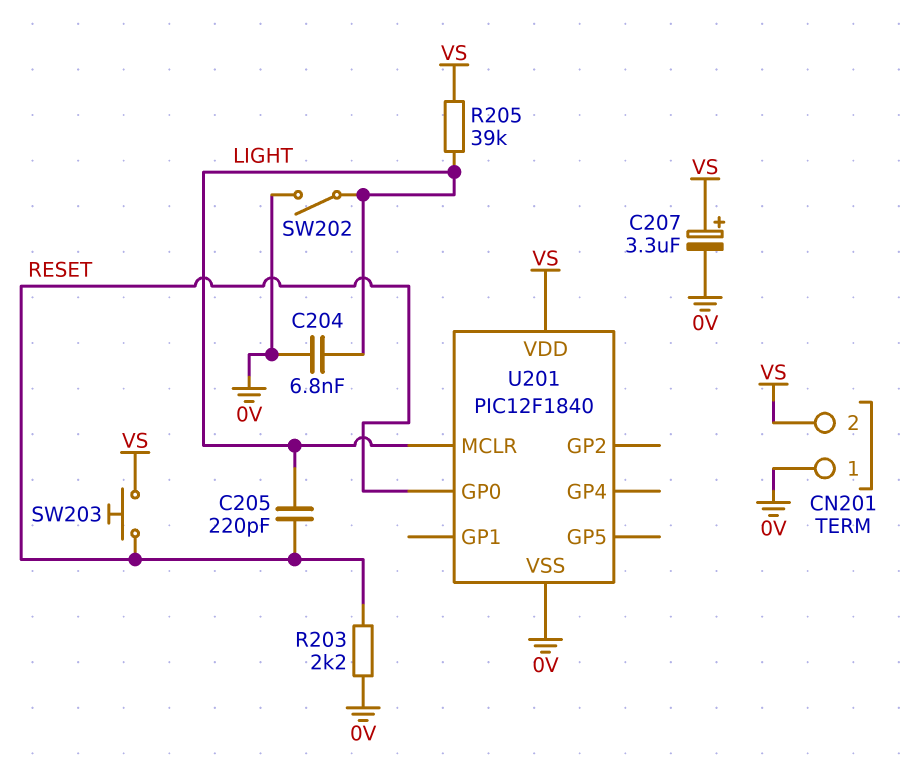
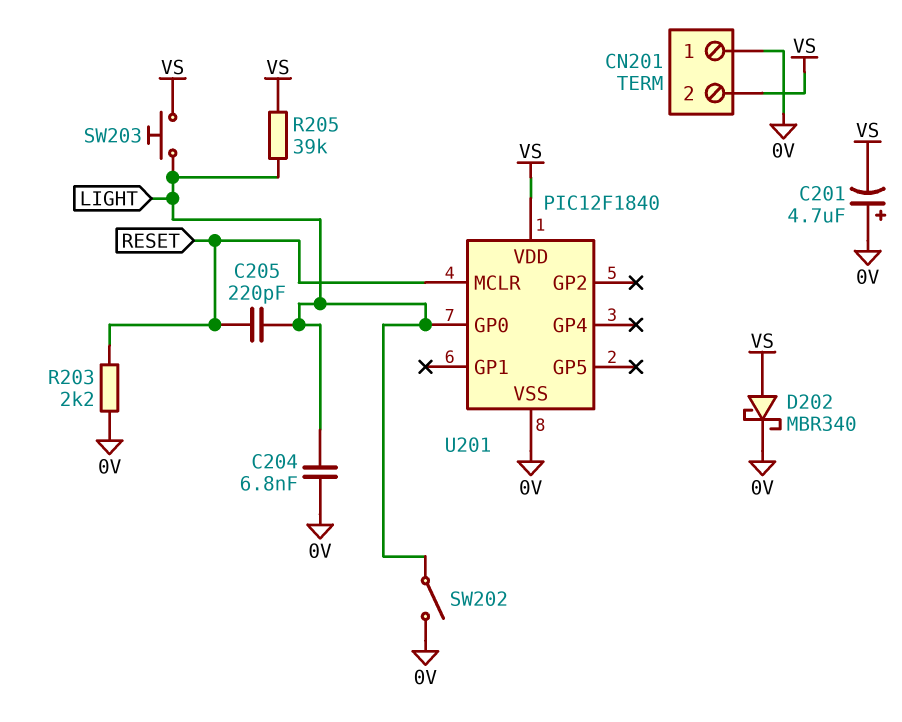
C201: none -> 4.7uF (plus 0V, minus VS)
C207: 3.3uF (plus VS, minus 0V) -> none
D202: none -> schottky MBR340 (A VS, K 0V)
SW203: button (RESET, VS) -> button (LIGHT, VS)
U201 pin GP0: RESET -> LIGHT
U201 pin MCLR: LIGHT -> RESET

